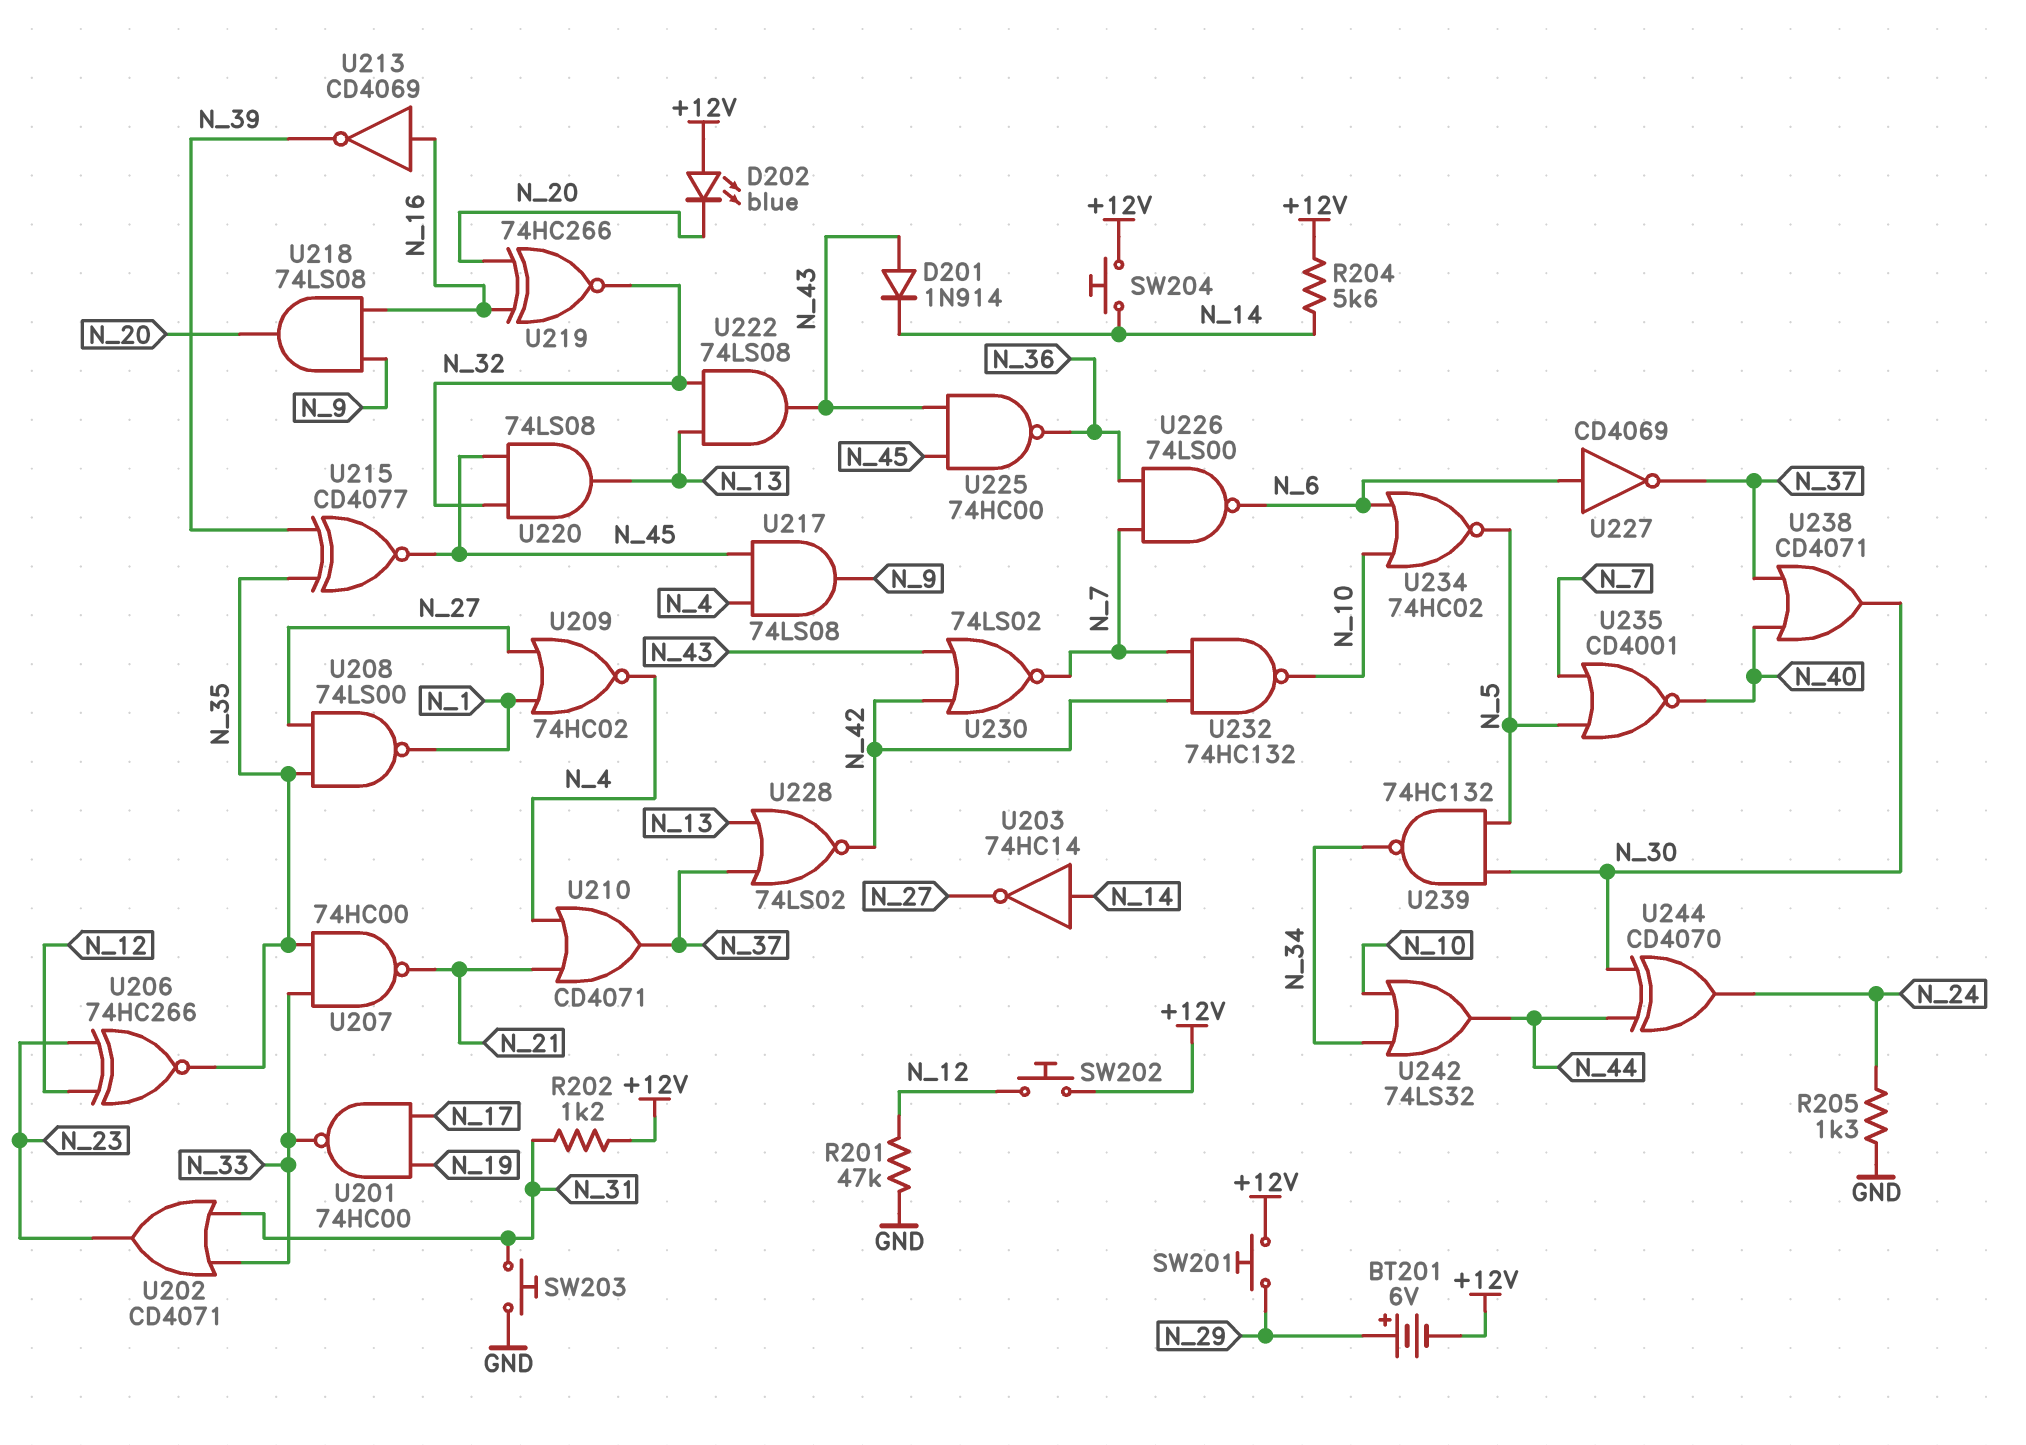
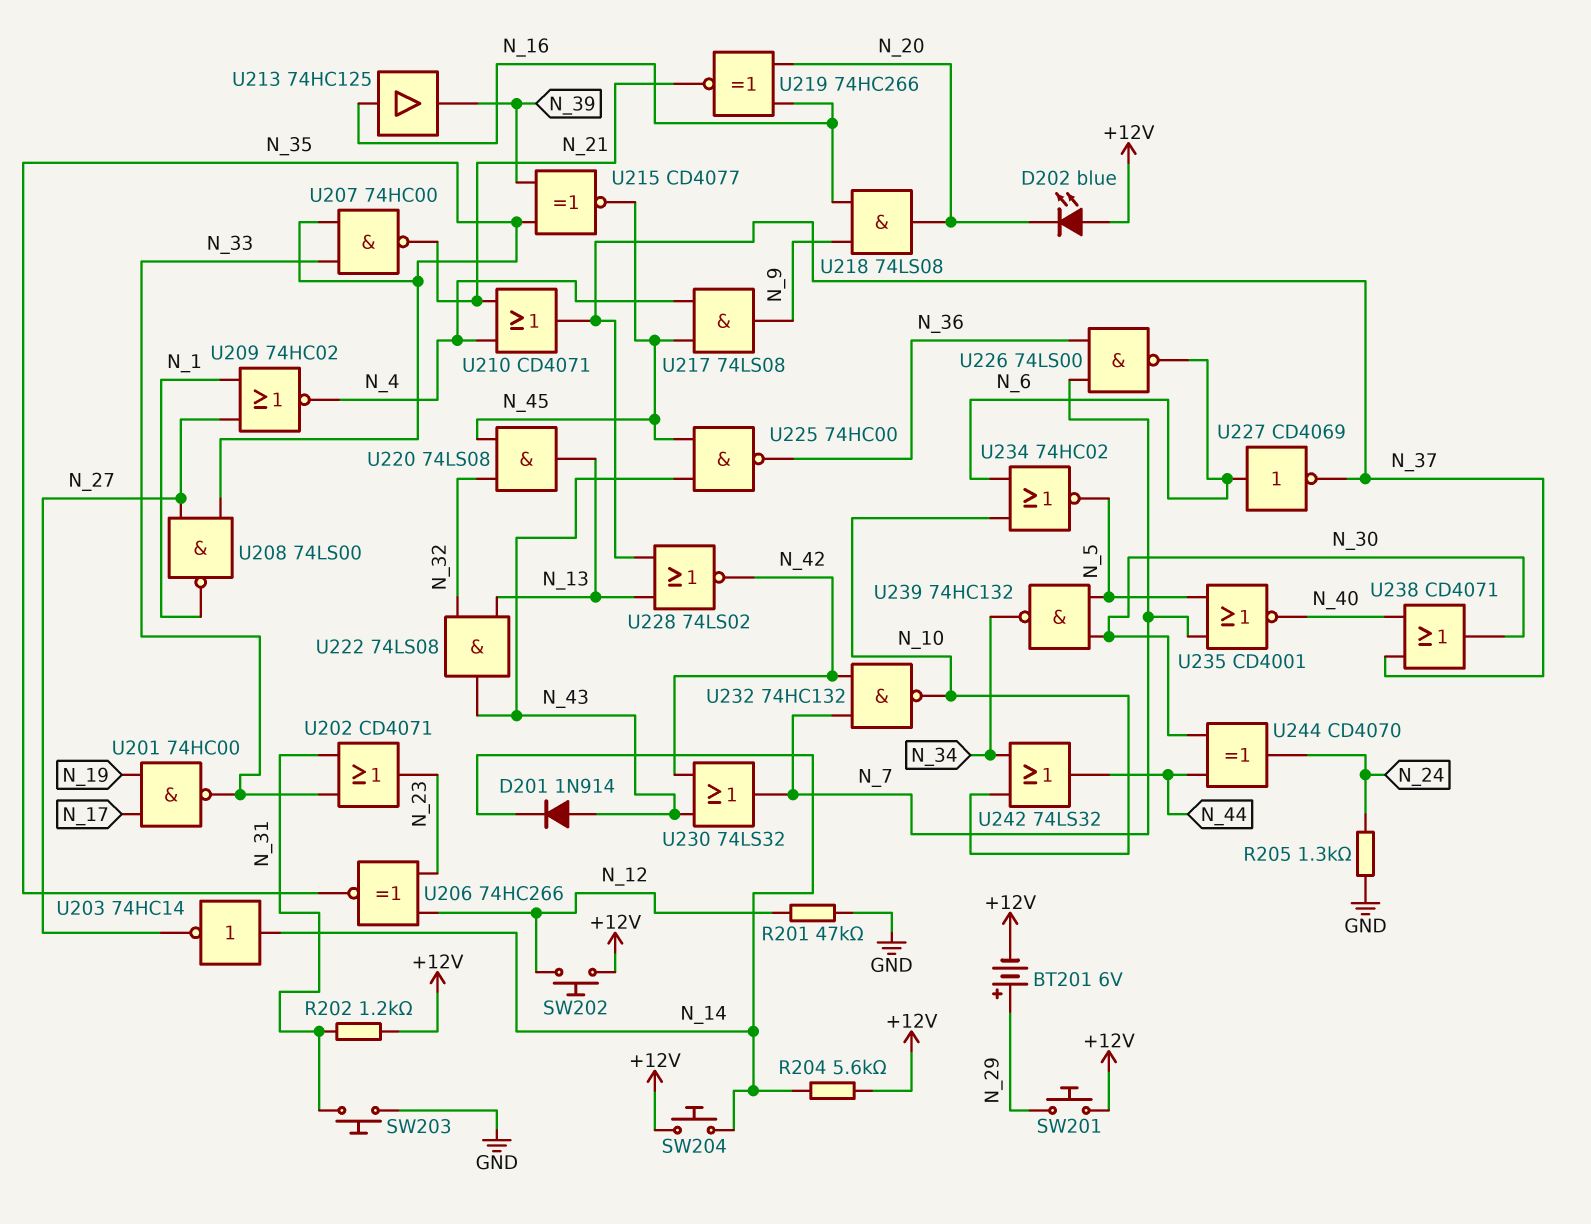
U213: NOT CD4069 (in N_16, out N_39) -> buffer 74HC125 (in N_16, out N_39)
U219: XNOR 74HC266 (in N_16, in N_20, out N_32) -> XNOR 74HC266 (in N_16, in N_20, out N_21)
U230: NOR 74LS02 (in N_42, in N_43, out N_7) -> OR 74LS32 (in N_42, in N_43, out N_7)

